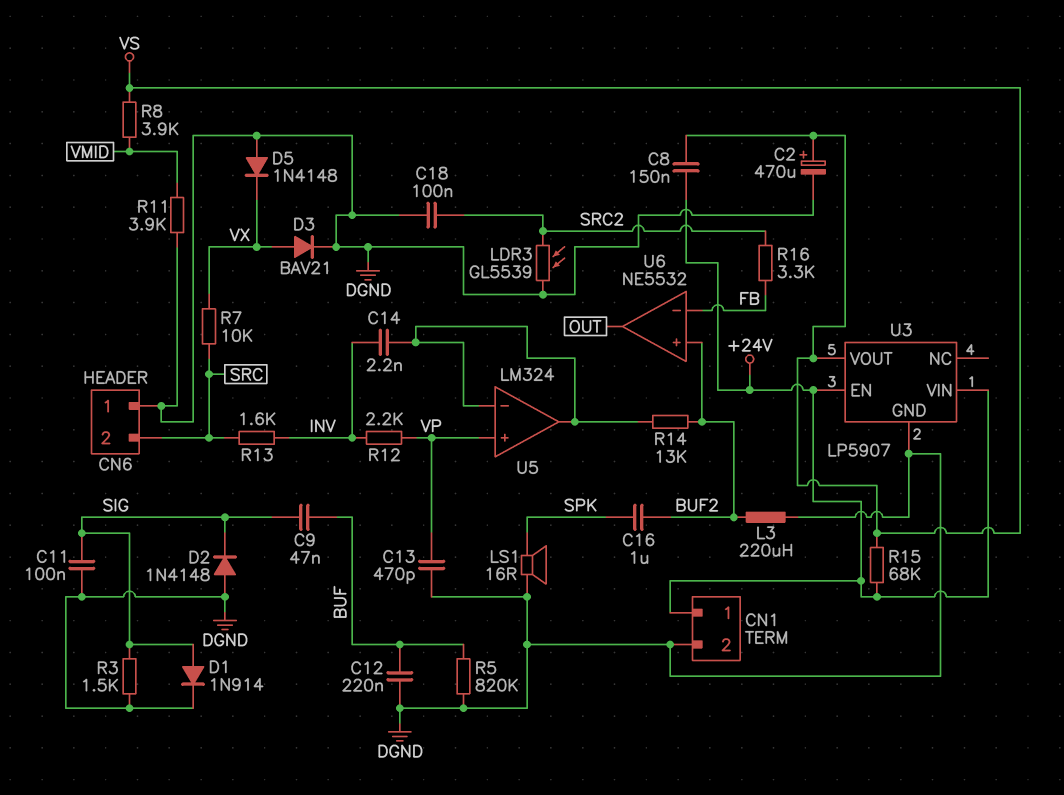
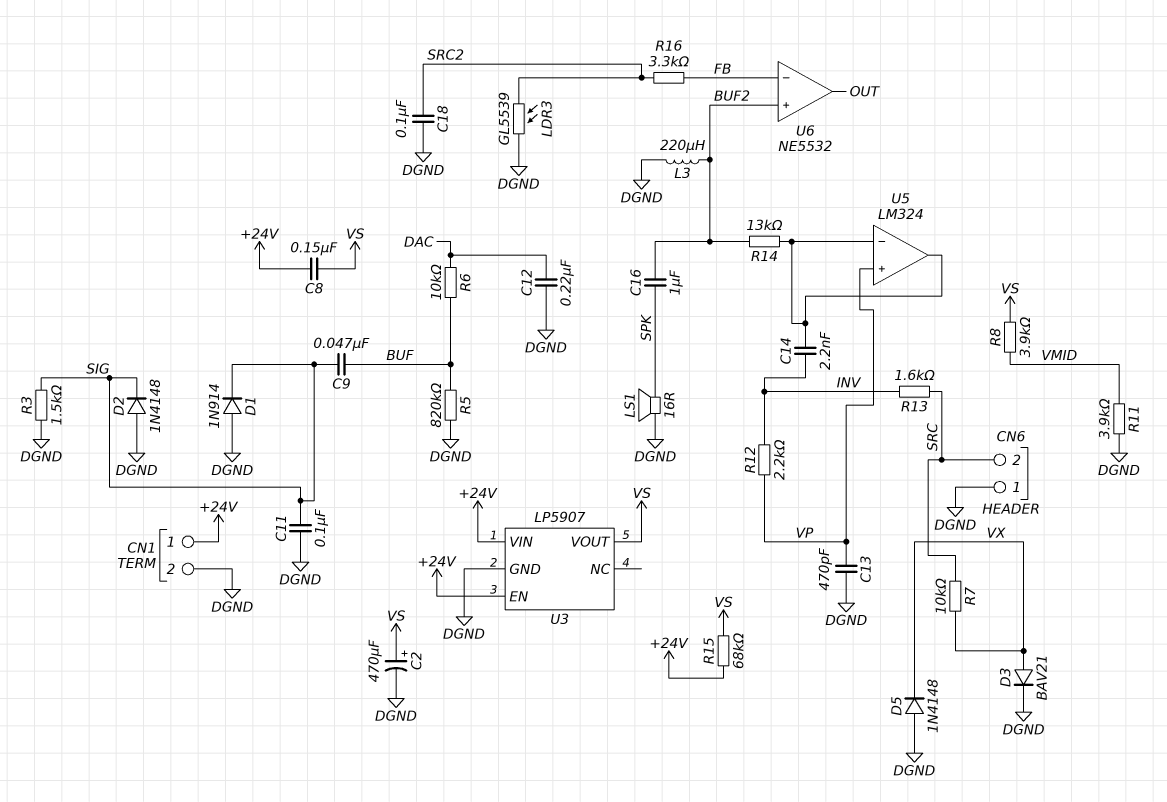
C12: 220nF (BUF, DGND) -> 220nF (DAC, DGND)
D1: diode 1N914 (A SIG, K DGND) -> diode 1N914 (A DGND, K SIG)
R6: none -> 10k (BUF, DAC)

